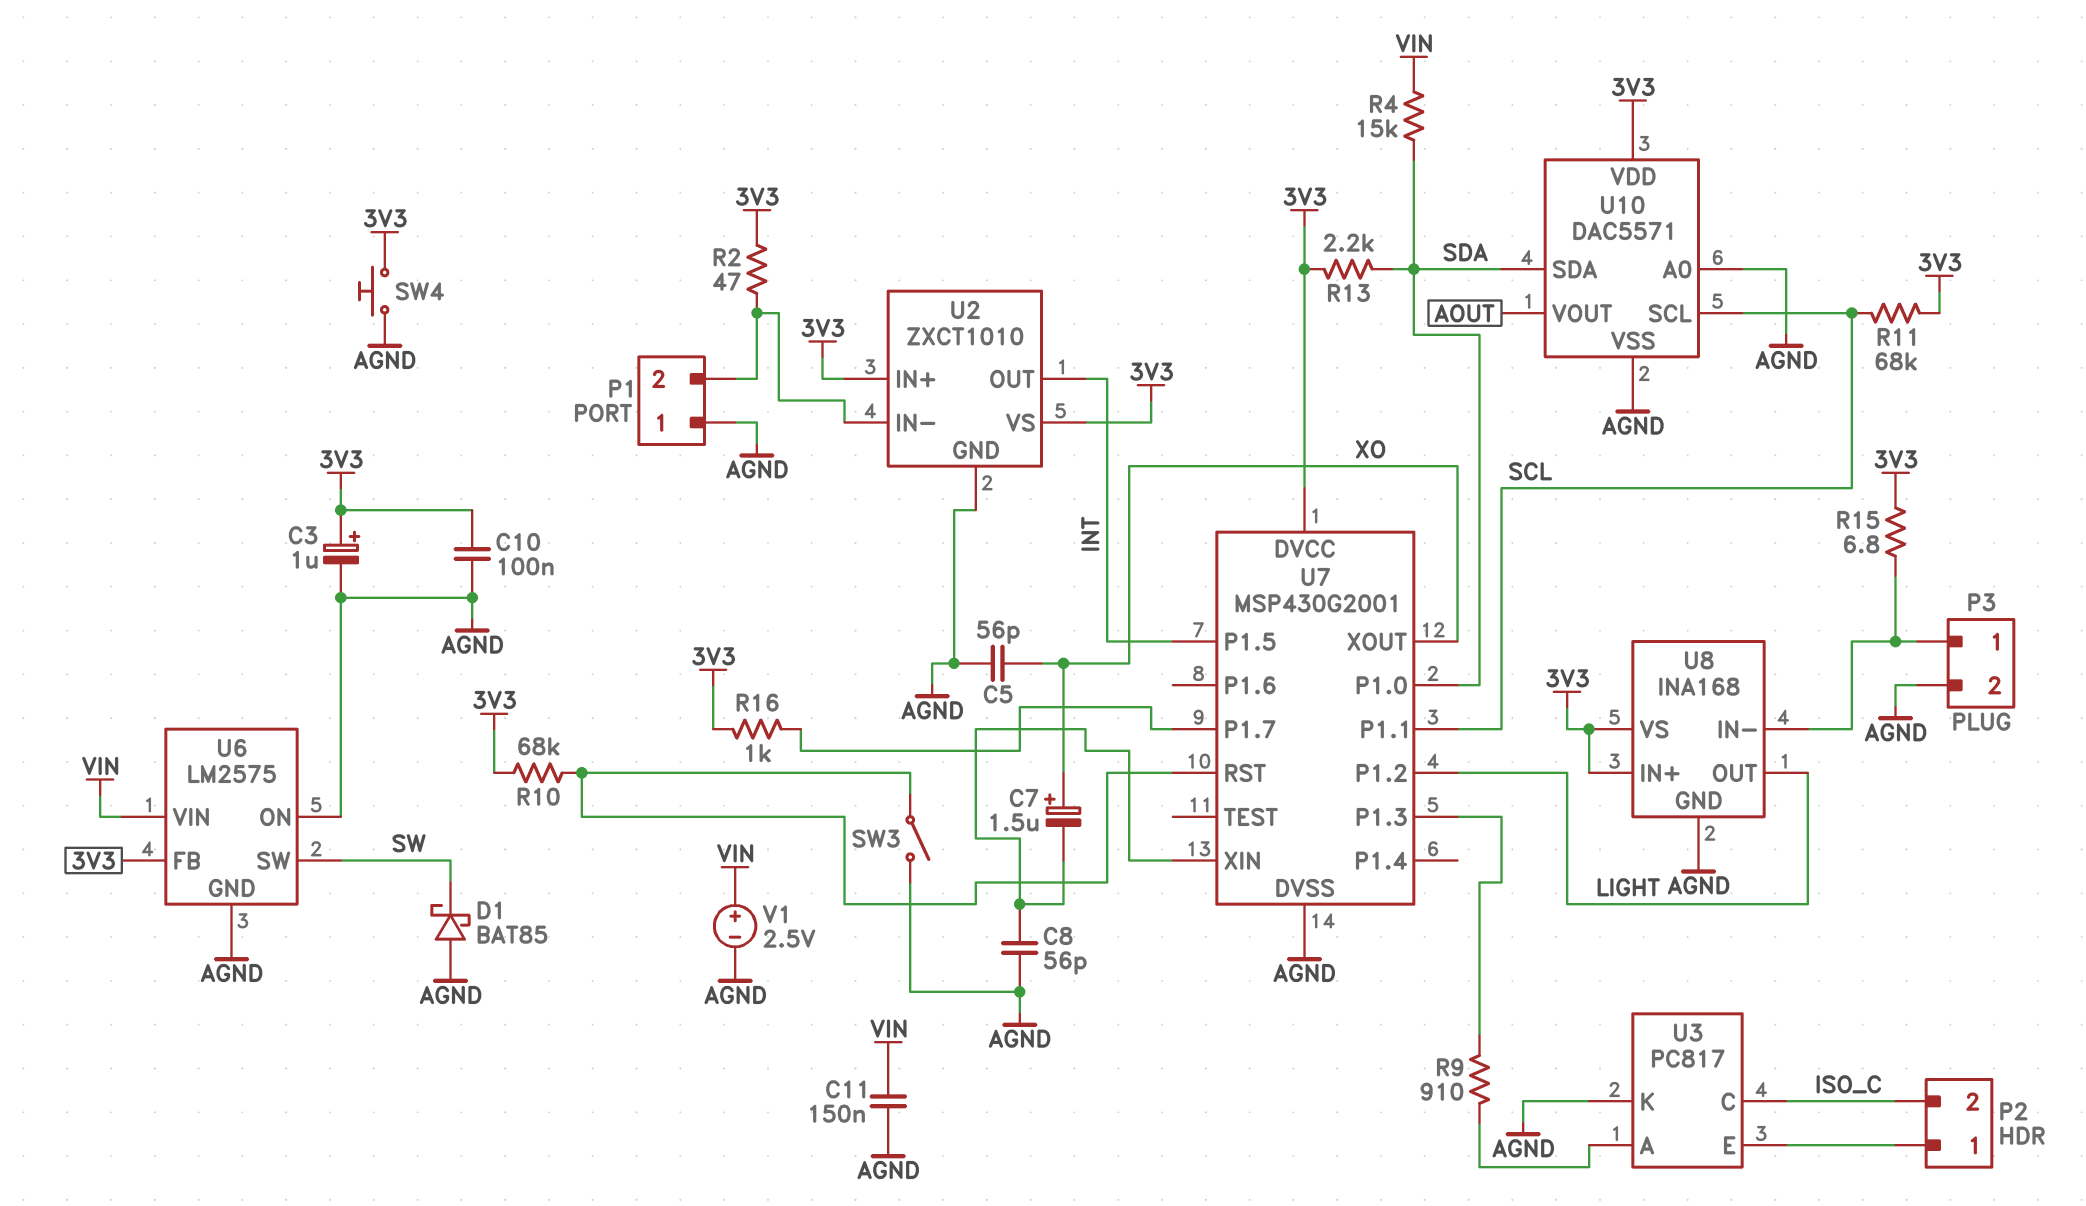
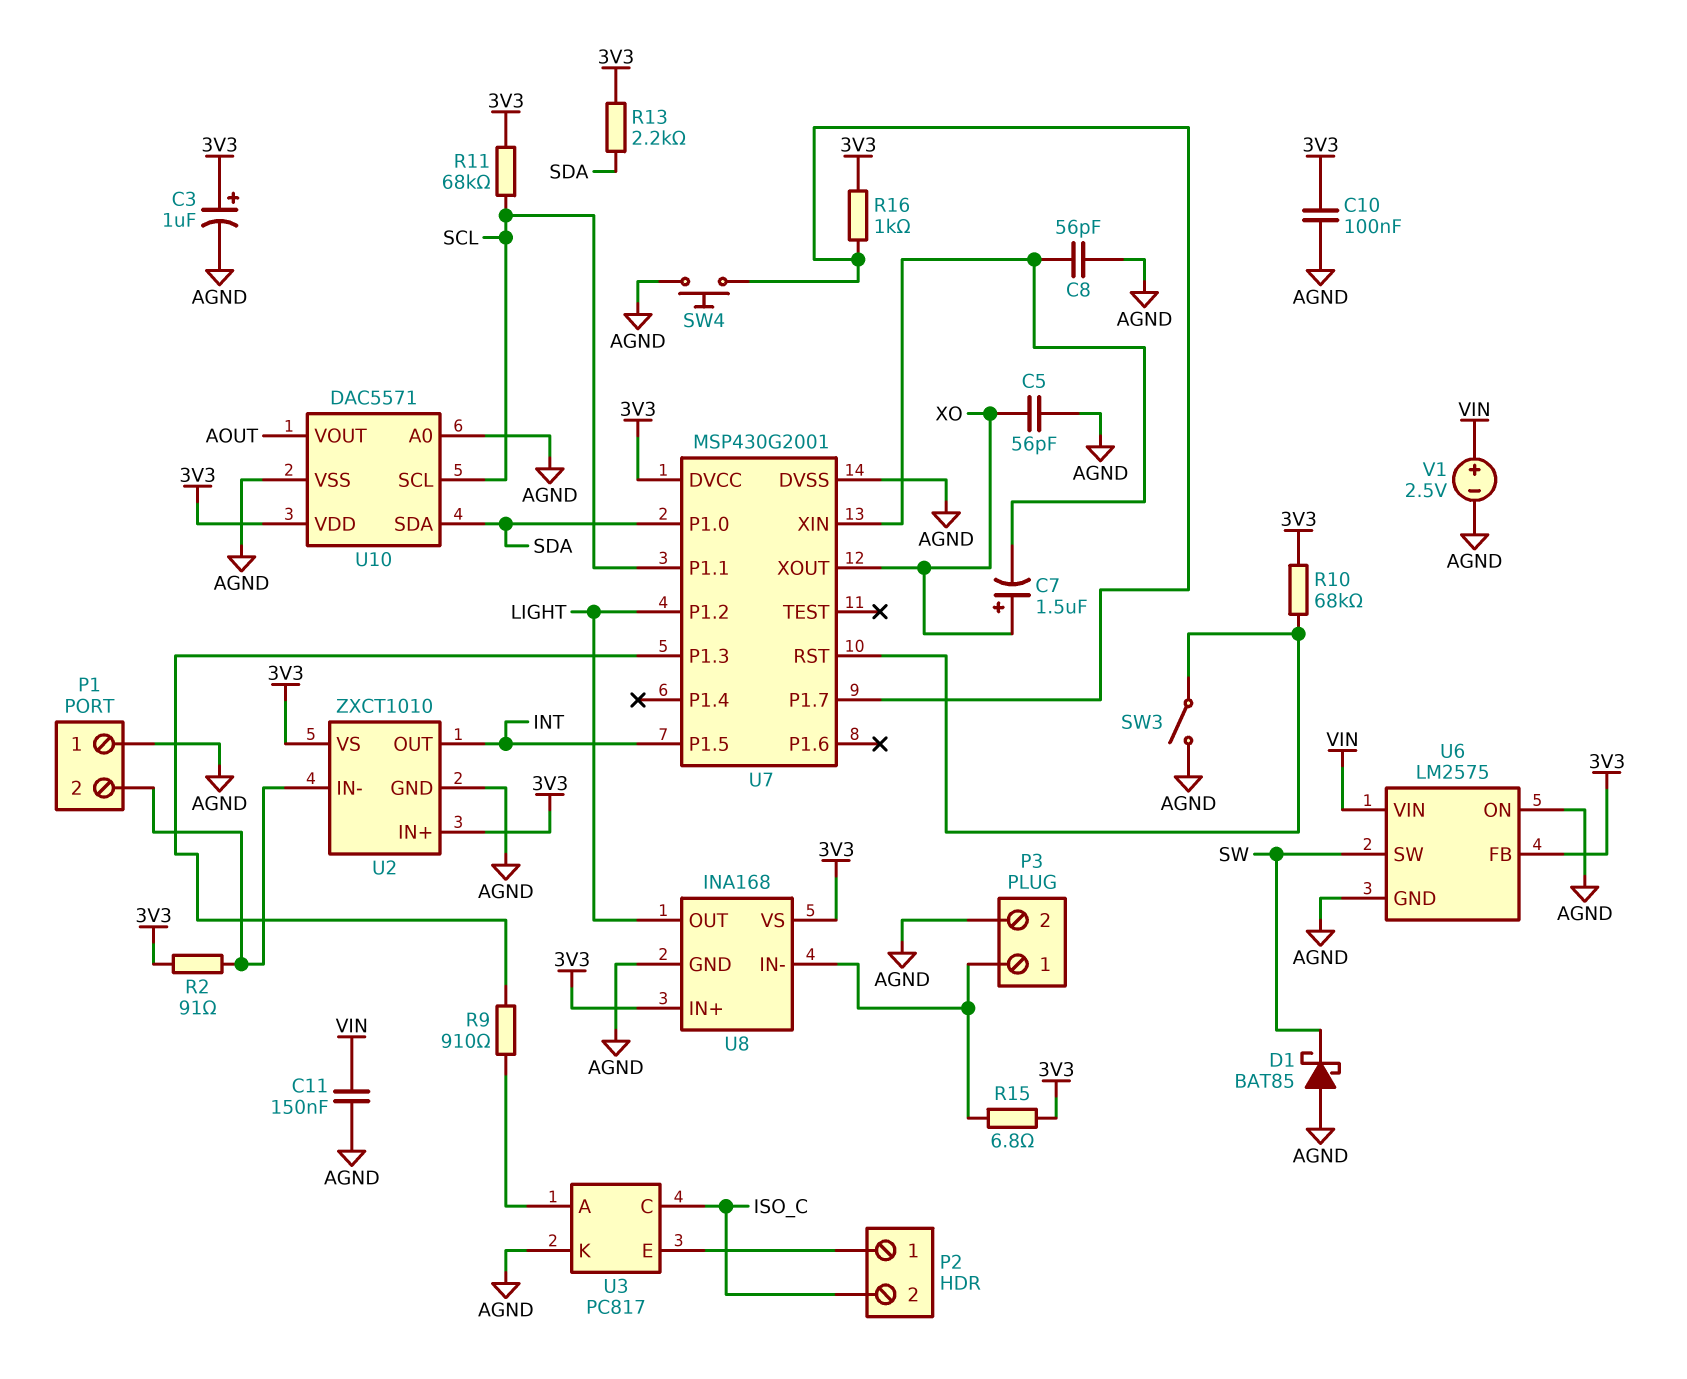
R2: 47 (3V3, P1/2) -> 91 (3V3, P1/2)
R4: 15k (SDA, VIN) -> none
SW4: button (3V3, AGND) -> button (AGND, U7/P1.7)

